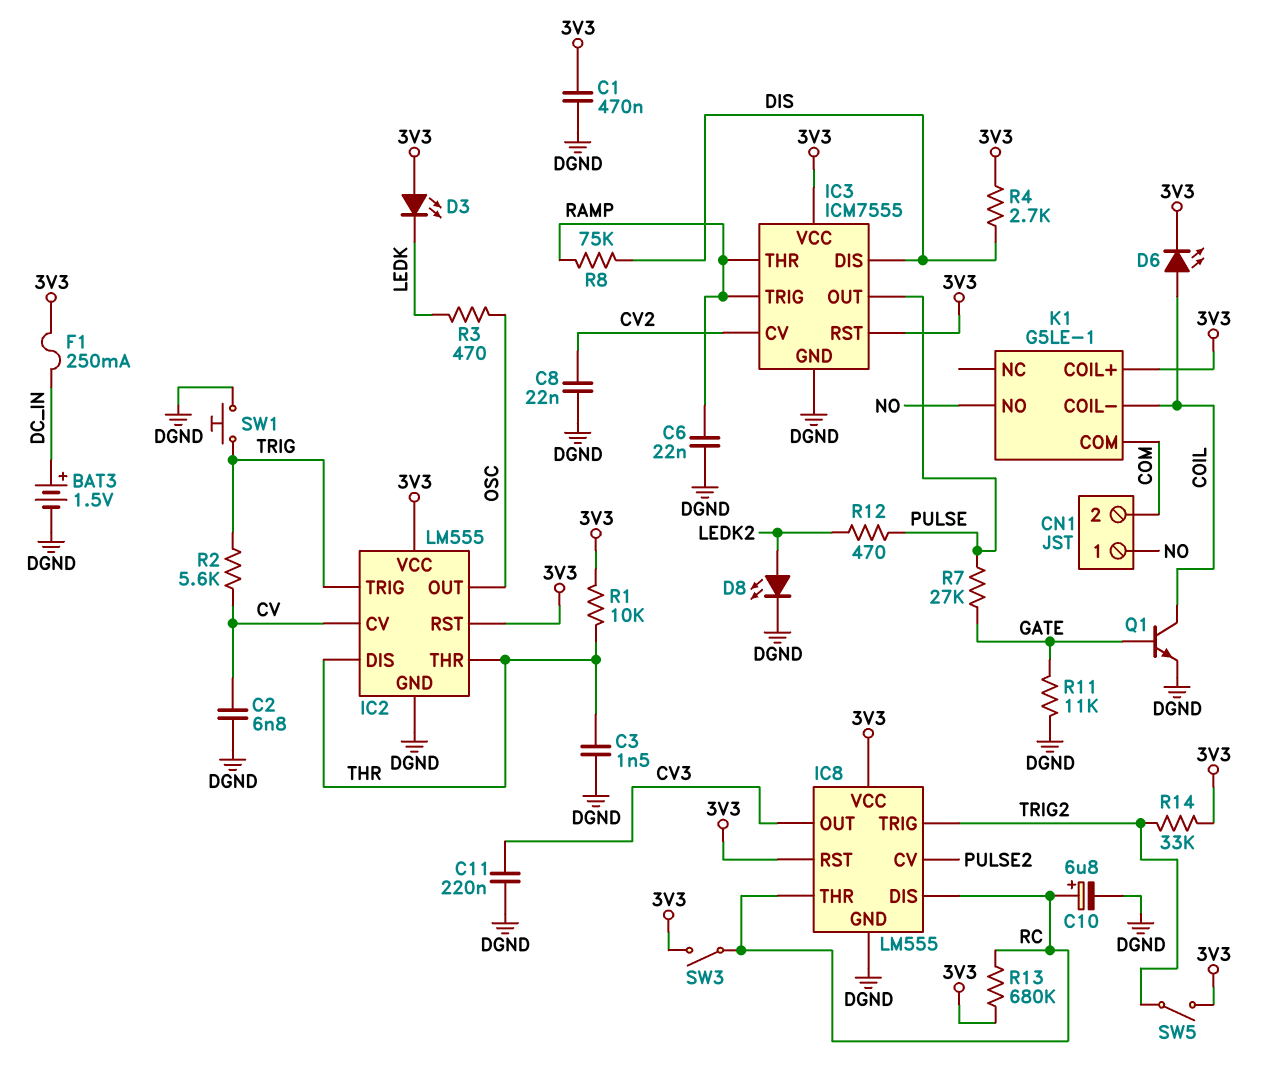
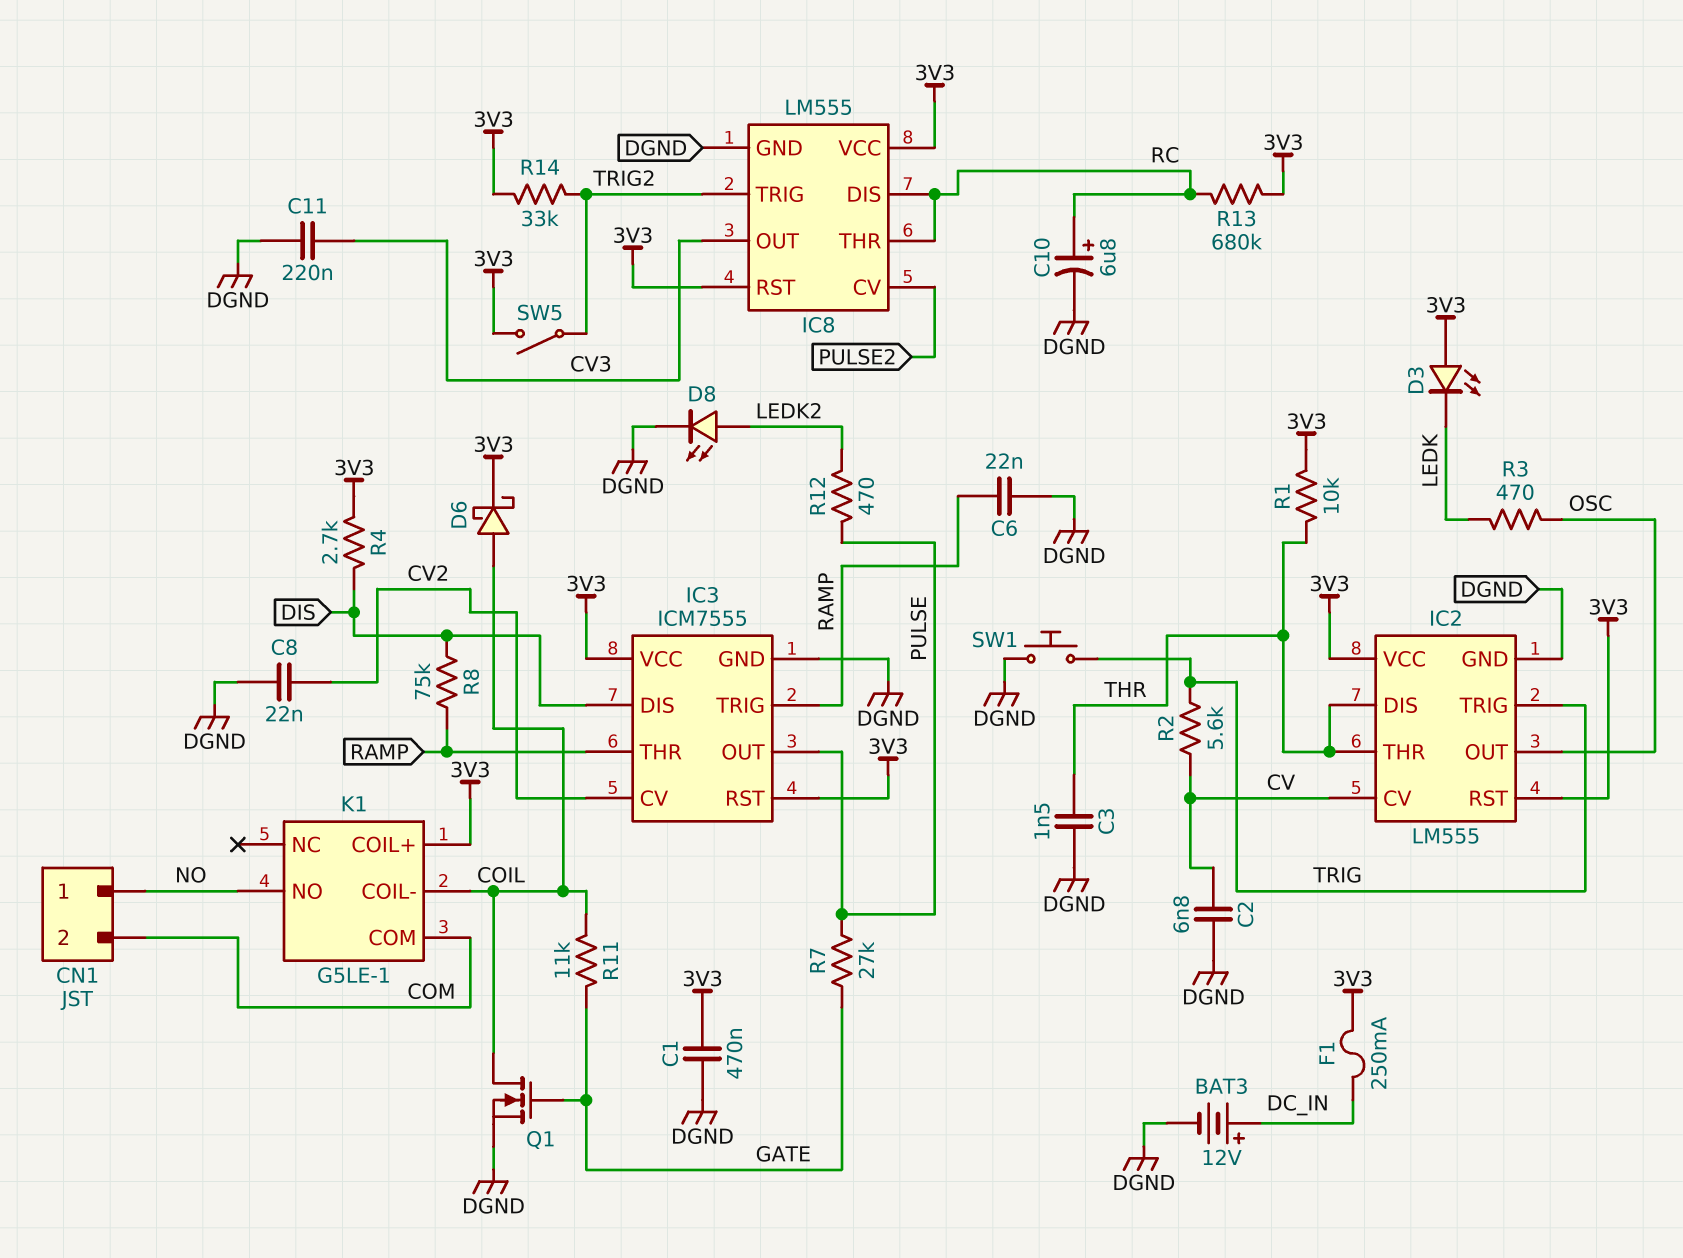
BAT3: 1.5V (plus DC_IN, minus DGND) -> 12V (plus DC_IN, minus DGND)
D6: LED (A COIL, K 3V3) -> schottky (A COIL, K 3V3)
Q1: NPN (B GATE, C COIL, E DGND) -> NMOS (G GATE, D COIL, S DGND)
R11: 11k (DGND, GATE) -> 11k (COIL, GATE)
SW3: switch (3V3, RC) -> none

